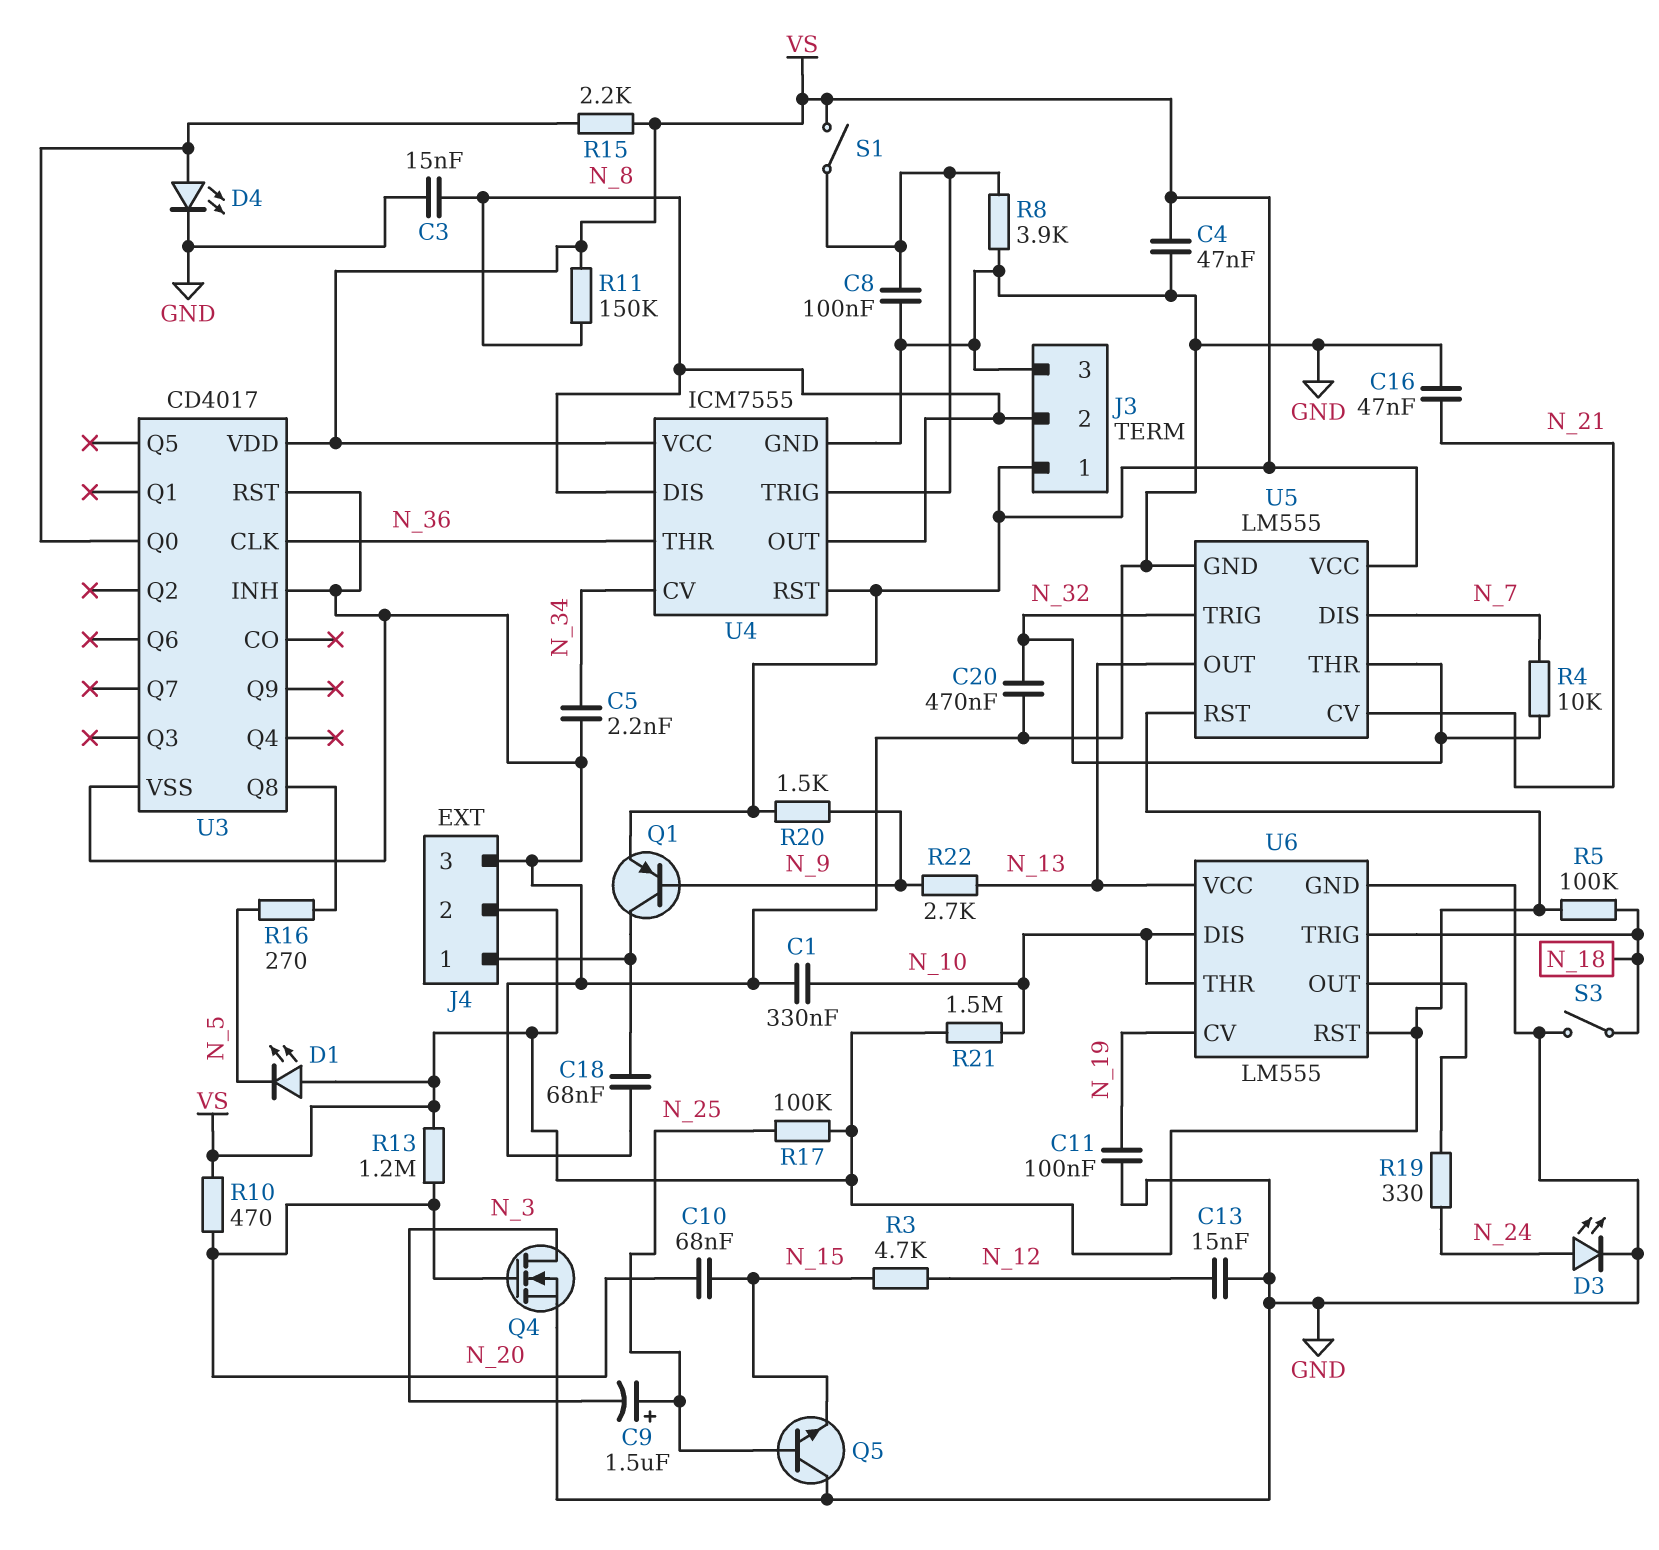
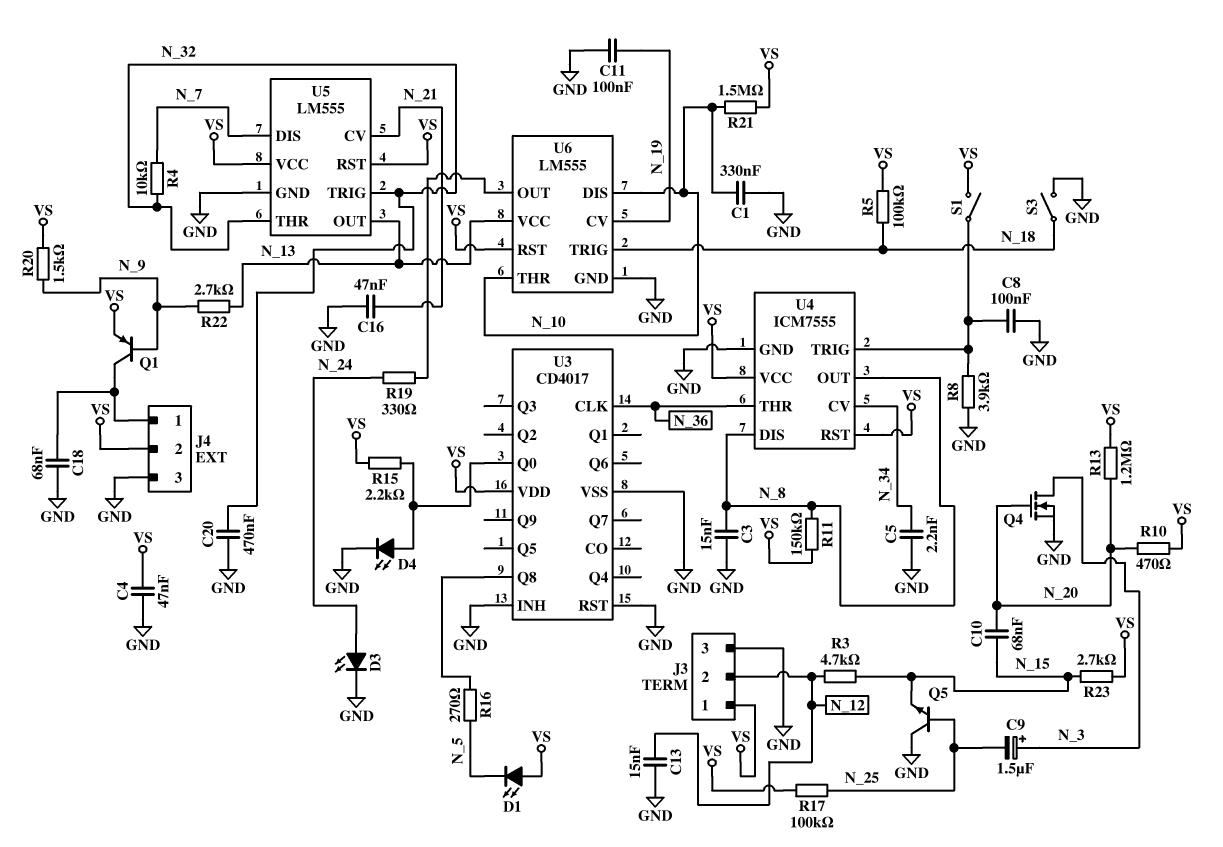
C9: 1.5uF (plus N_25, minus N_3) -> 1.5uF (plus N_3, minus N_25)
J3 pin 2: N_8 -> N_12
R23: none -> 2.7k (N_15, VS)

